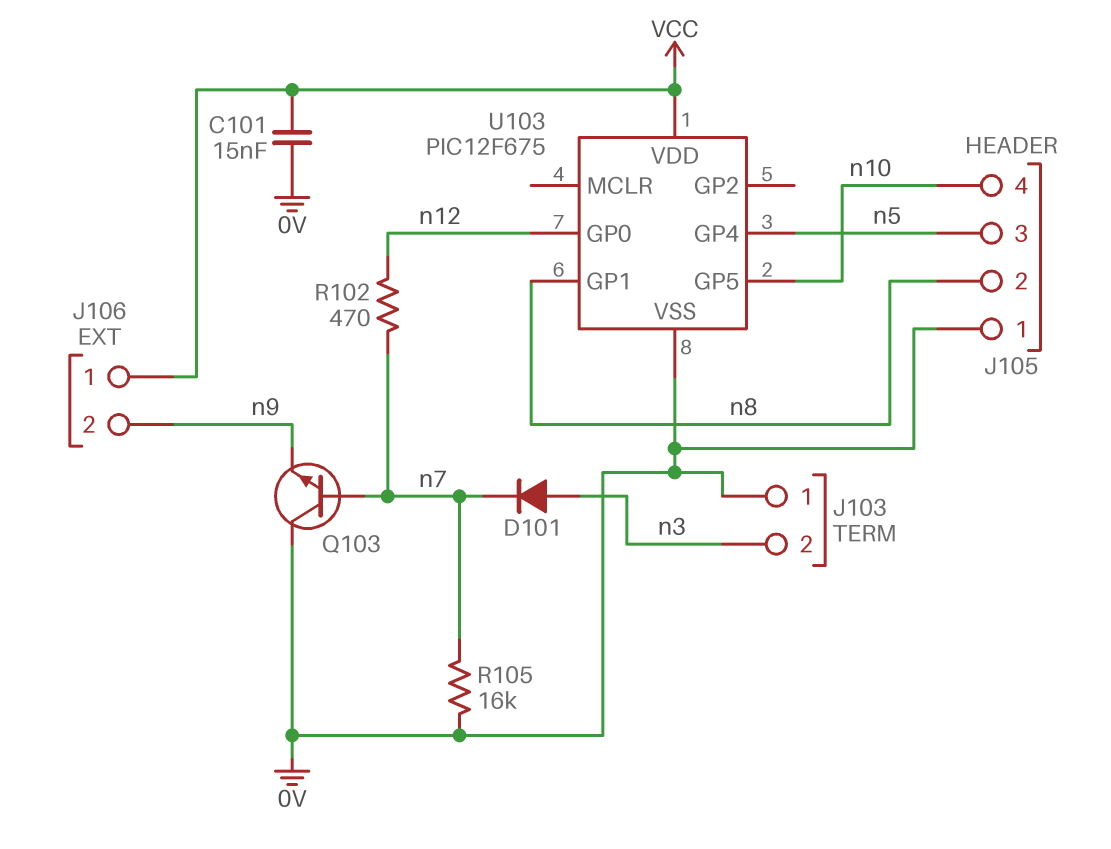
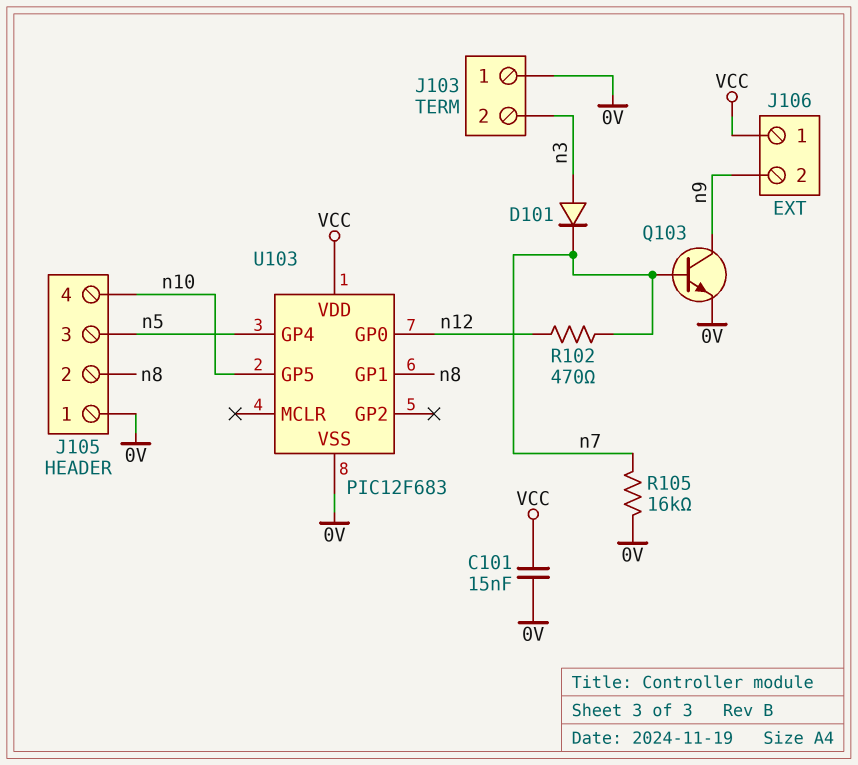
Q103: NPN (B n7, C 0V, E n9) -> NPN (B n7, C n9, E 0V)
U103: PIC12F675 -> PIC12F683

